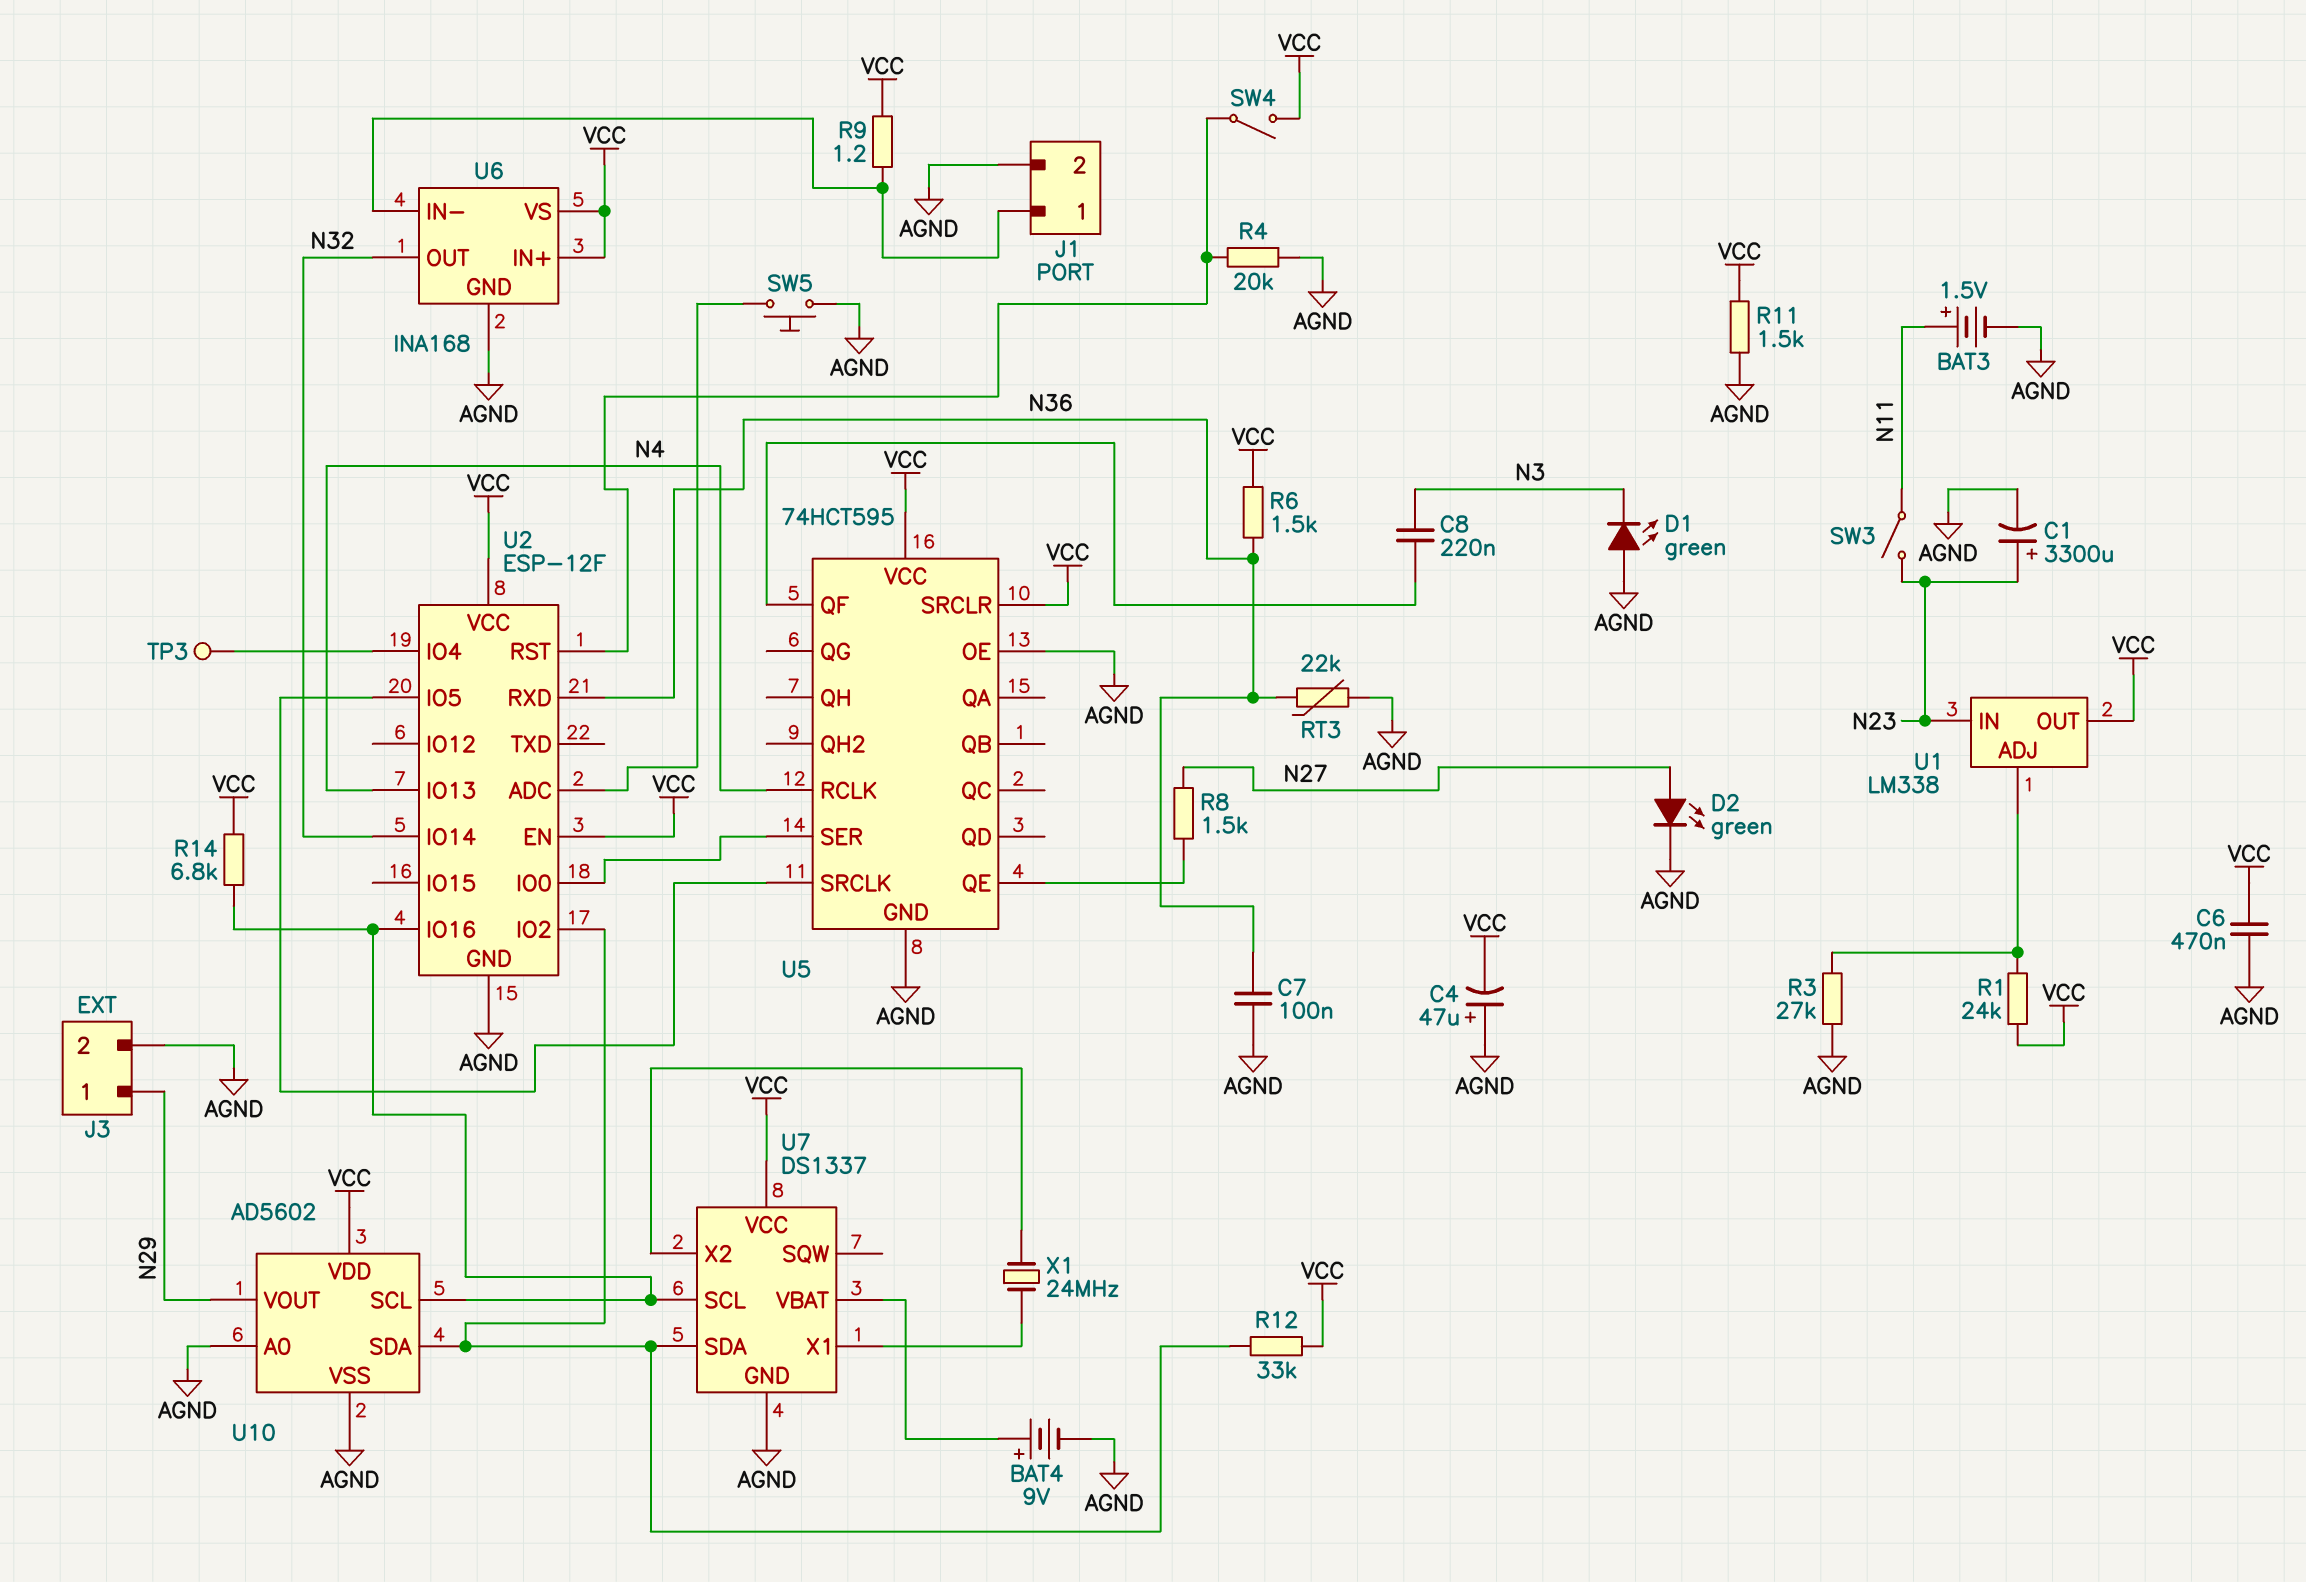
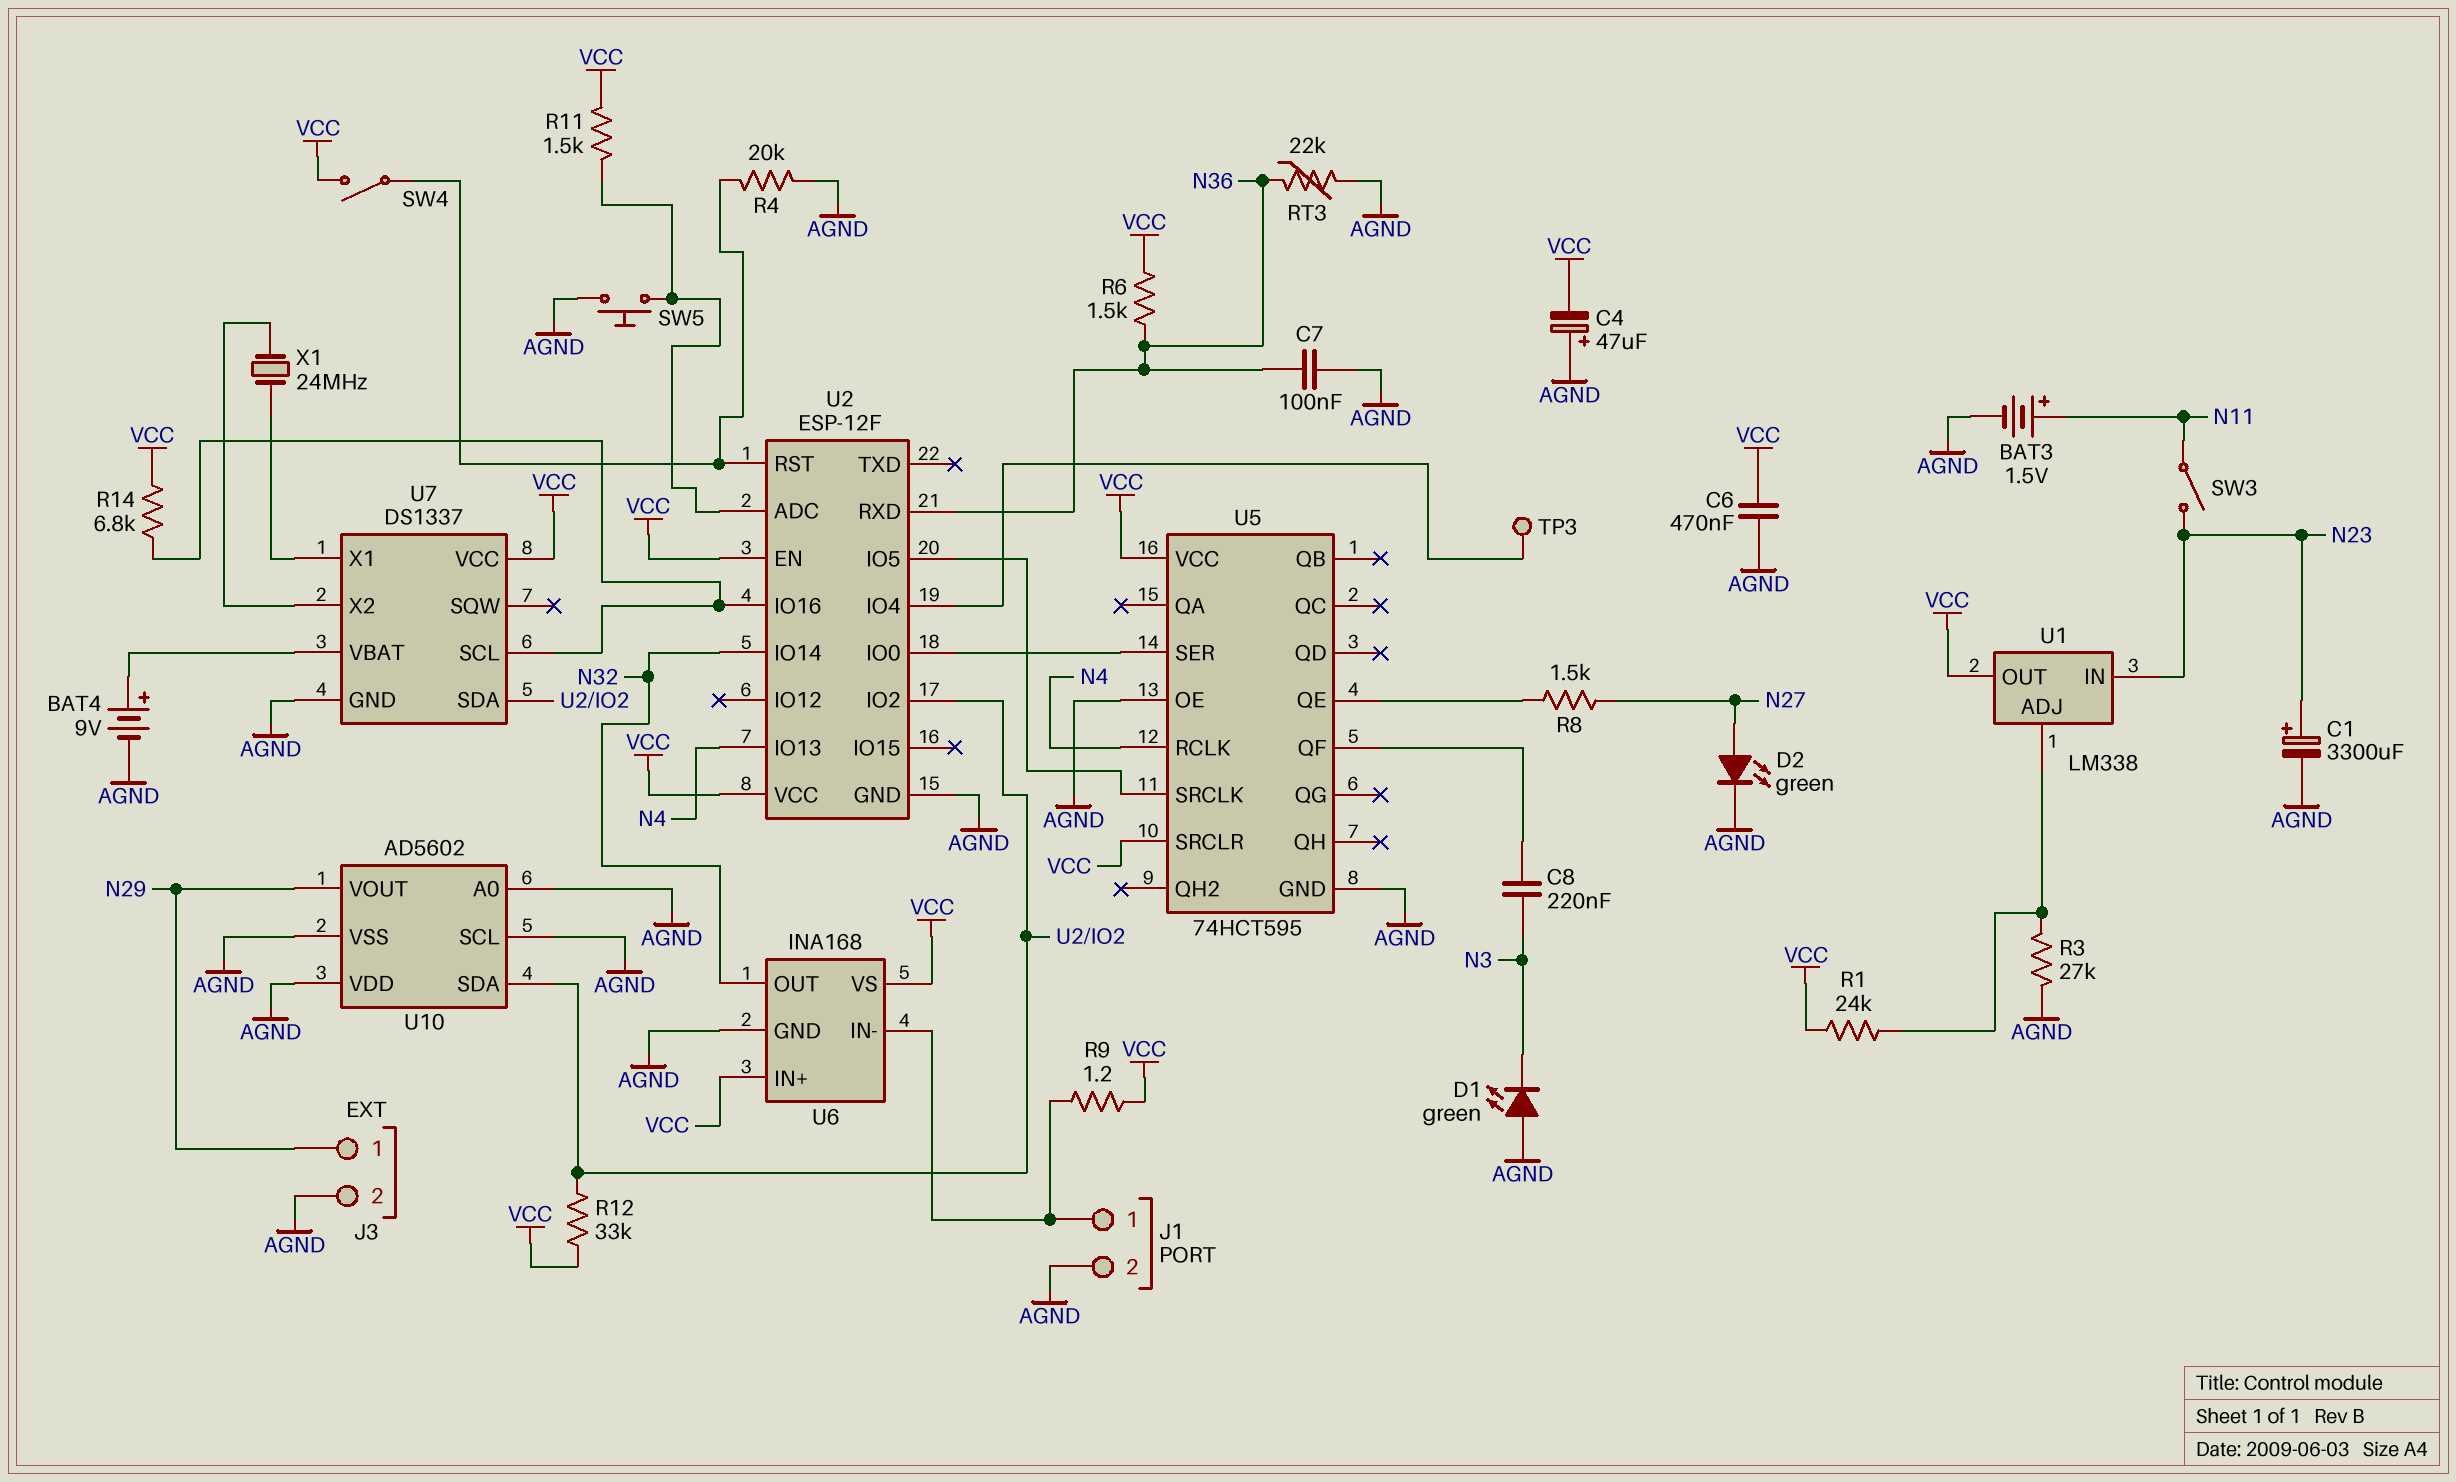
R11: 1.5k (AGND, VCC) -> 1.5k (U2/ADC, VCC)
U10 pin SCL: U2/IO16 -> AGND
U10 pin VDD: VCC -> AGND

